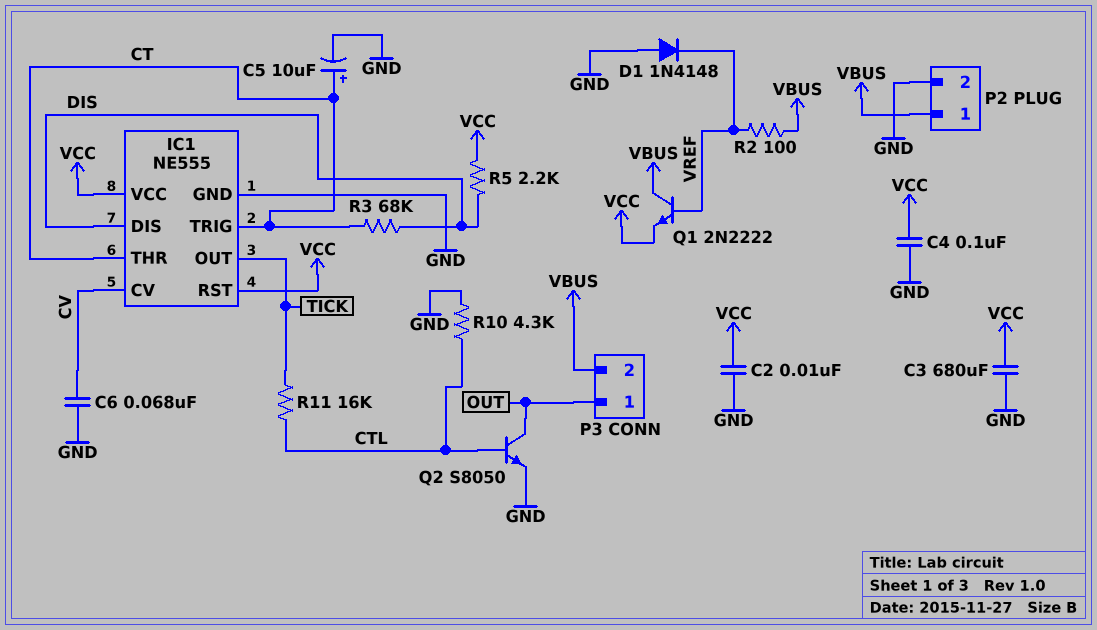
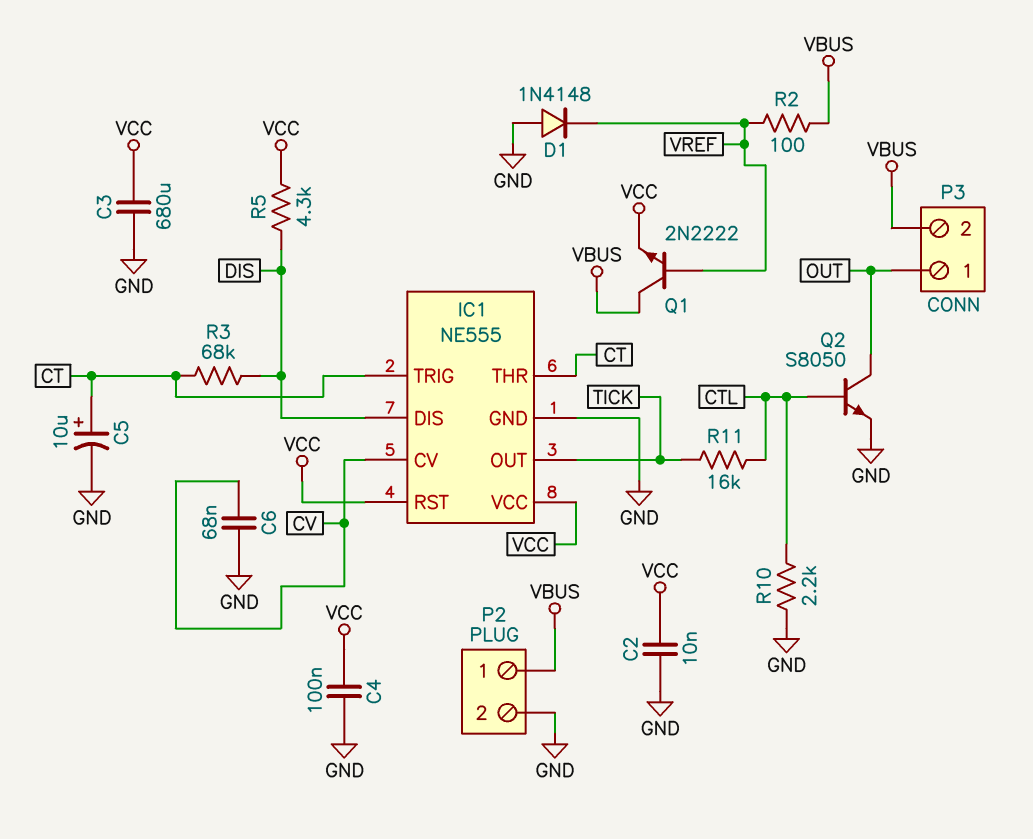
R5: 2.2k (DIS, VCC) -> 4.3k (DIS, VCC)
R10: 4.3k (CTL, GND) -> 2.2k (CTL, GND)

